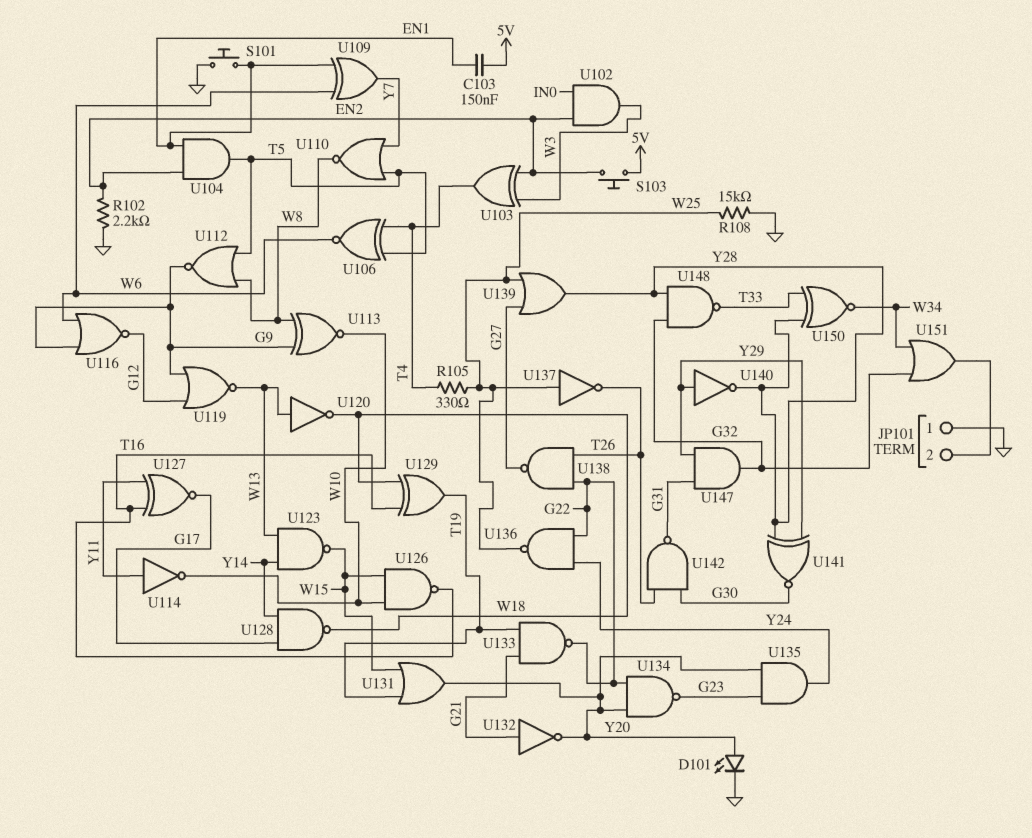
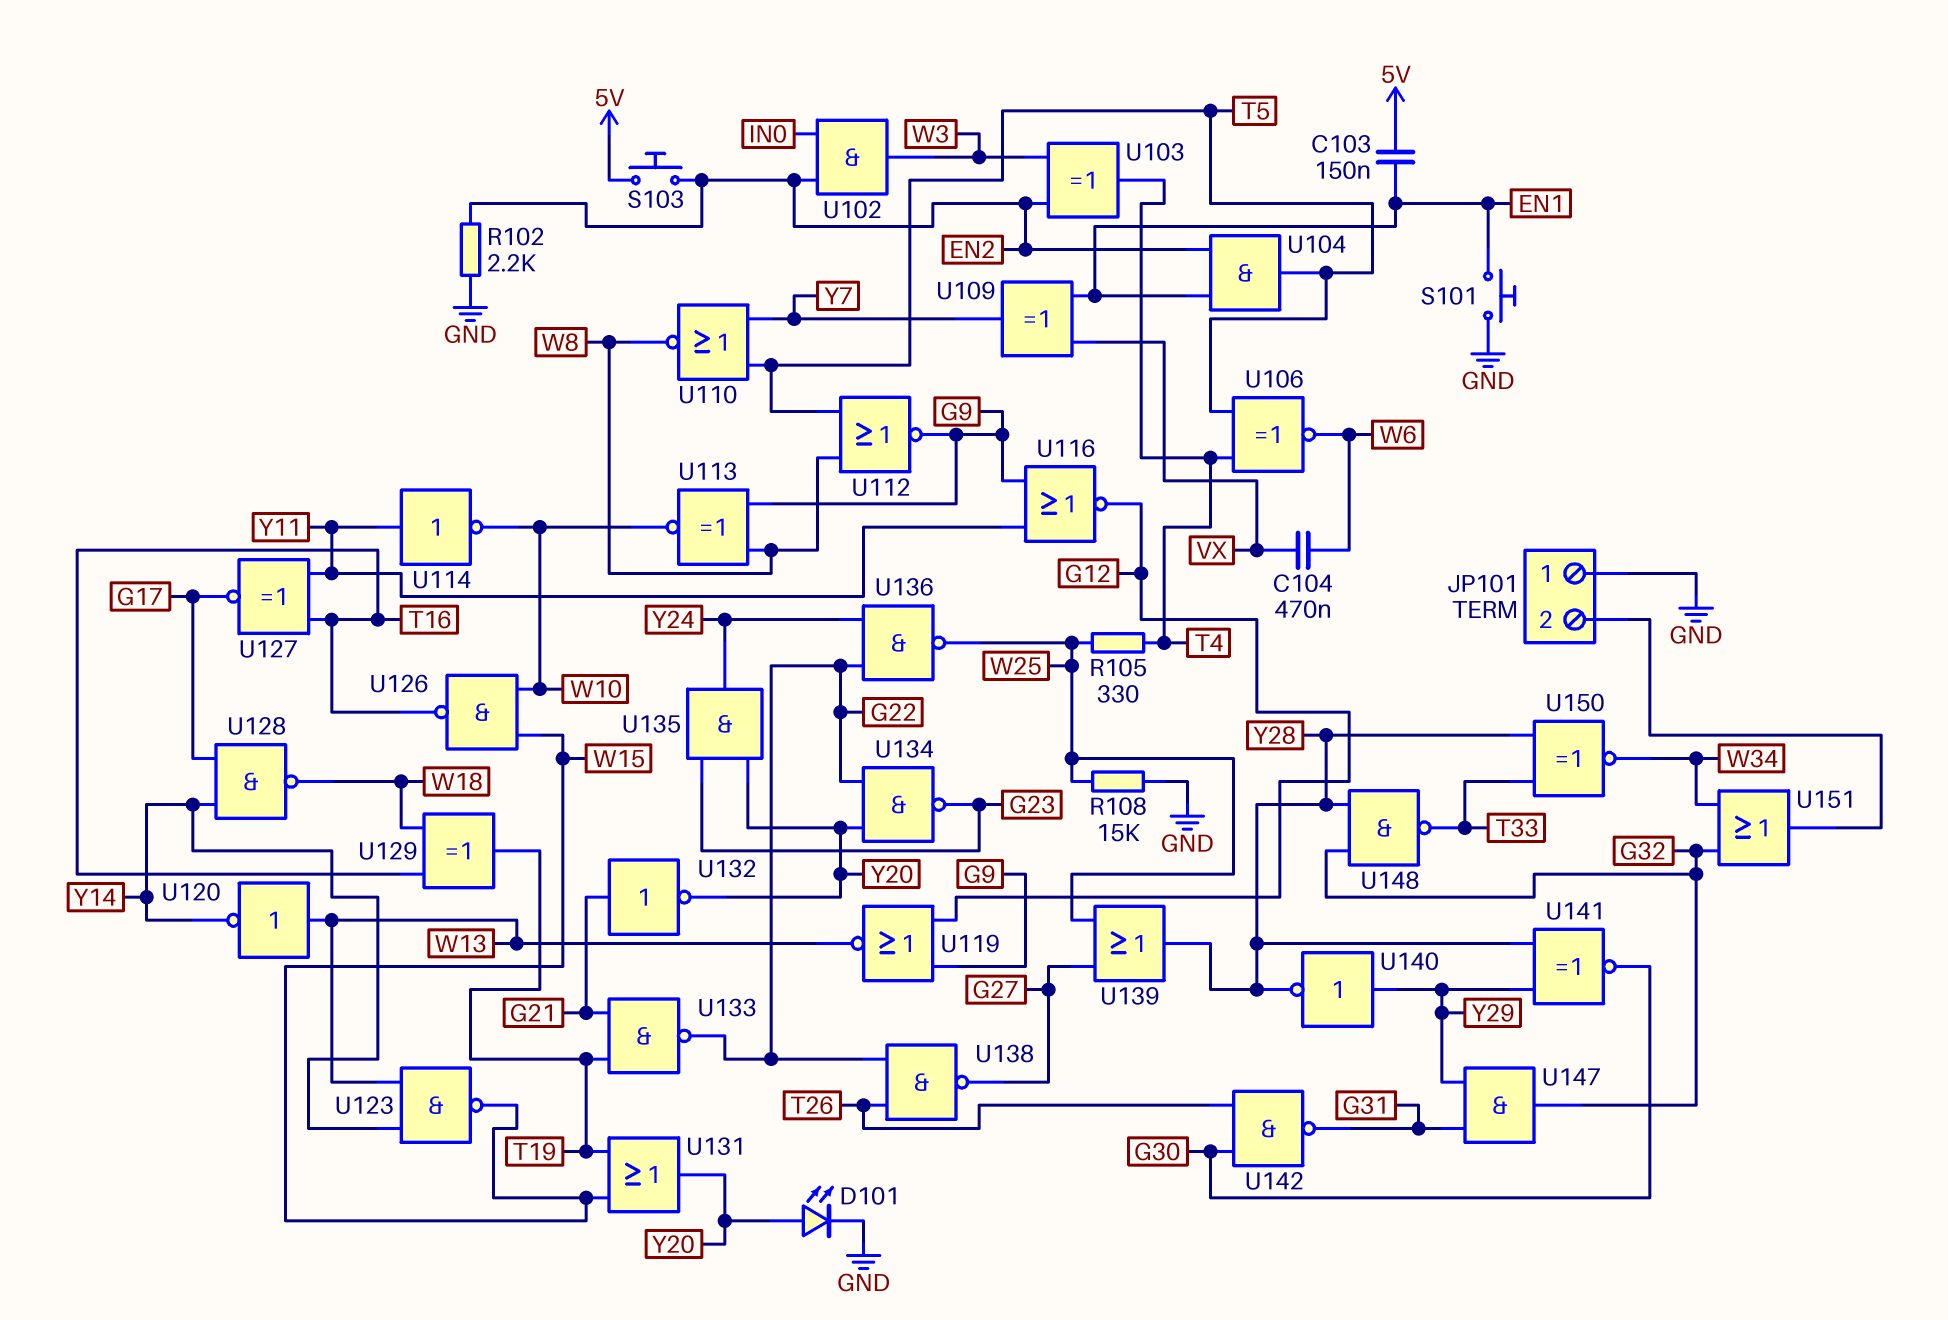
C104: none -> 470nF (VX, W6)
U109: XOR (in EN1, in W6, out Y7) -> XOR (in EN1, in VX, out Y7)
U116: NOR (in G9, in W6, out G12) -> NOR (in G9, in Y11, out G12)
U120: NOT (in W13, out W18) -> NOT (in W13, out Y14)
U137: NOT (in W25, out T26) -> none

